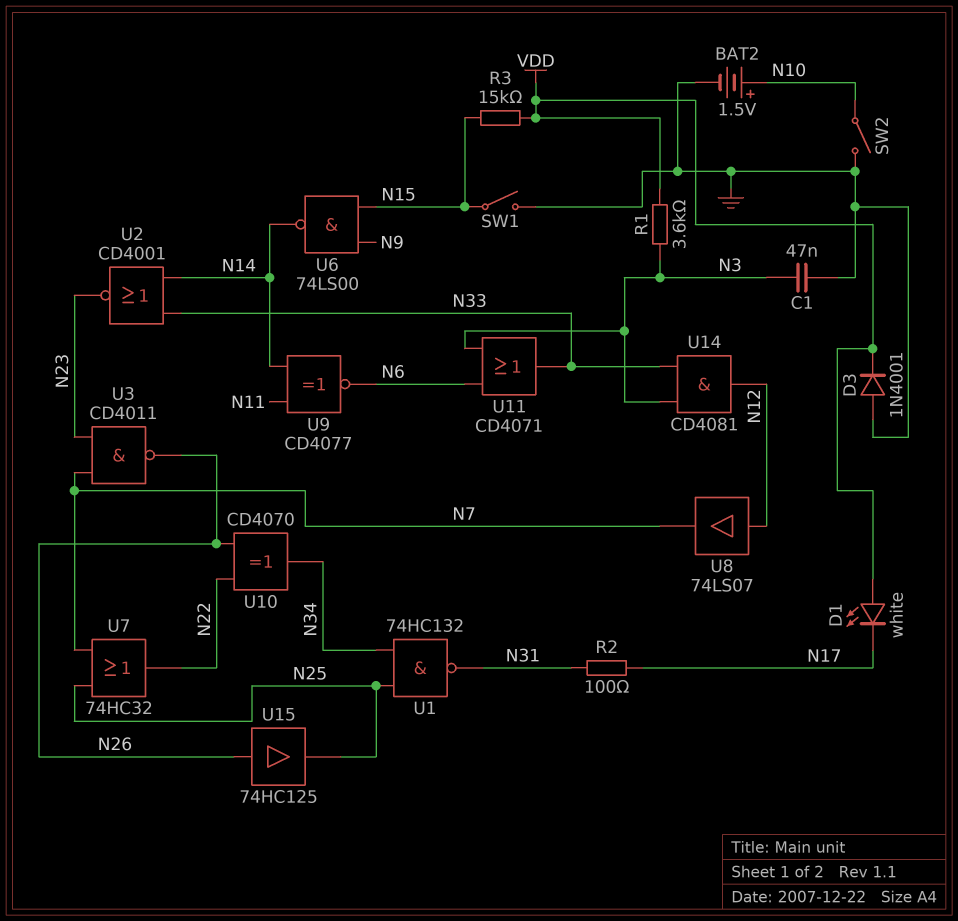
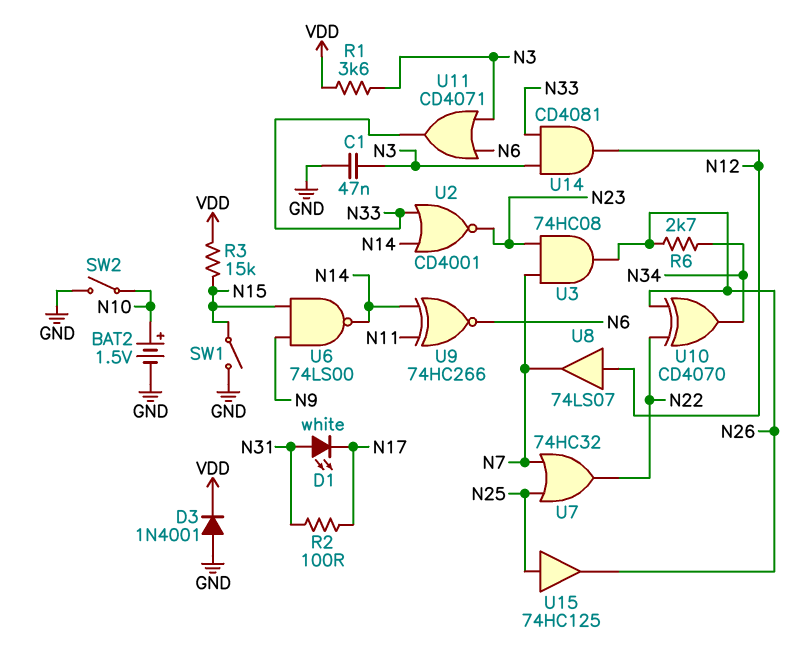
D1: LED white (A VDD, K N17) -> LED white (A N31, K N17)
R6: none -> 2.7k (N26, N34)
U1: NAND 74HC132 (in N25, in N34, out N31) -> none
U3: NAND CD4011 (in N7, in N23, out N26) -> AND 74HC08 (in N7, in N23, out N26)
U9: XNOR CD4077 (in N11, in N14, out N6) -> XNOR 74HC266 (in N11, in N14, out N6)
U15: buffer 74HC125 (in N26, out N25) -> buffer 74HC125 (in N25, out N26)

